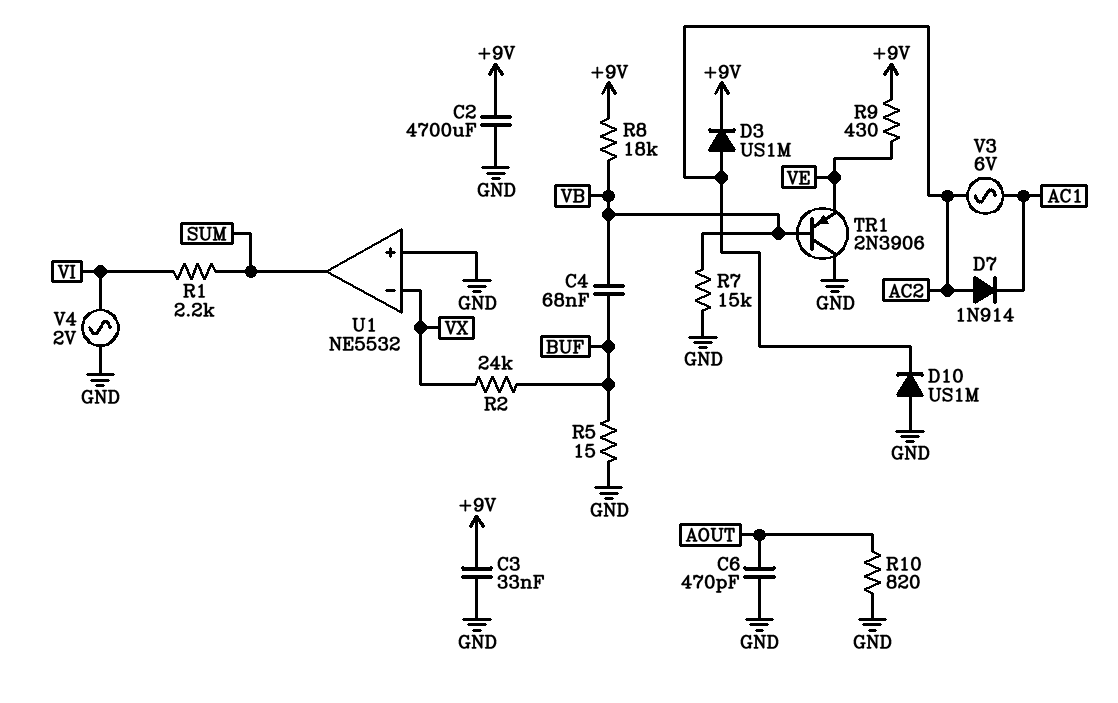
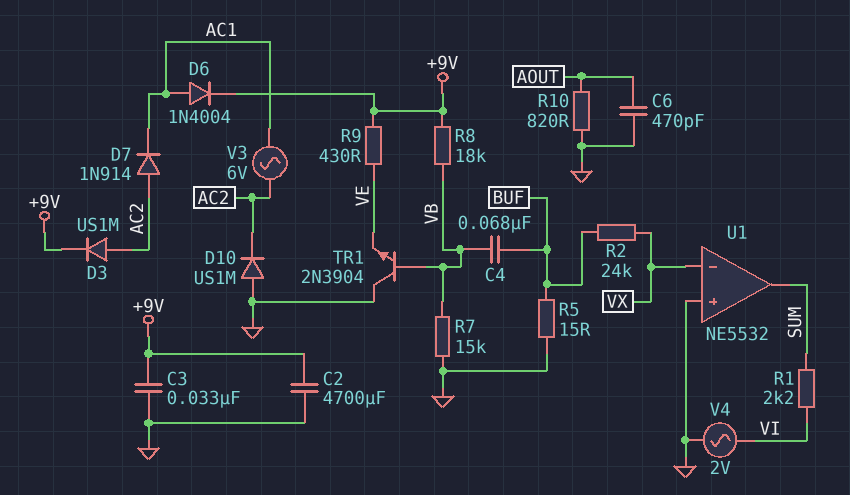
D6: none -> diode 1N4004 (A AC1, K +9V)
TR1: PNP 2N3906 (B VB, C GND, E VE) -> NPN 2N3904 (B VB, C GND, E VE)

